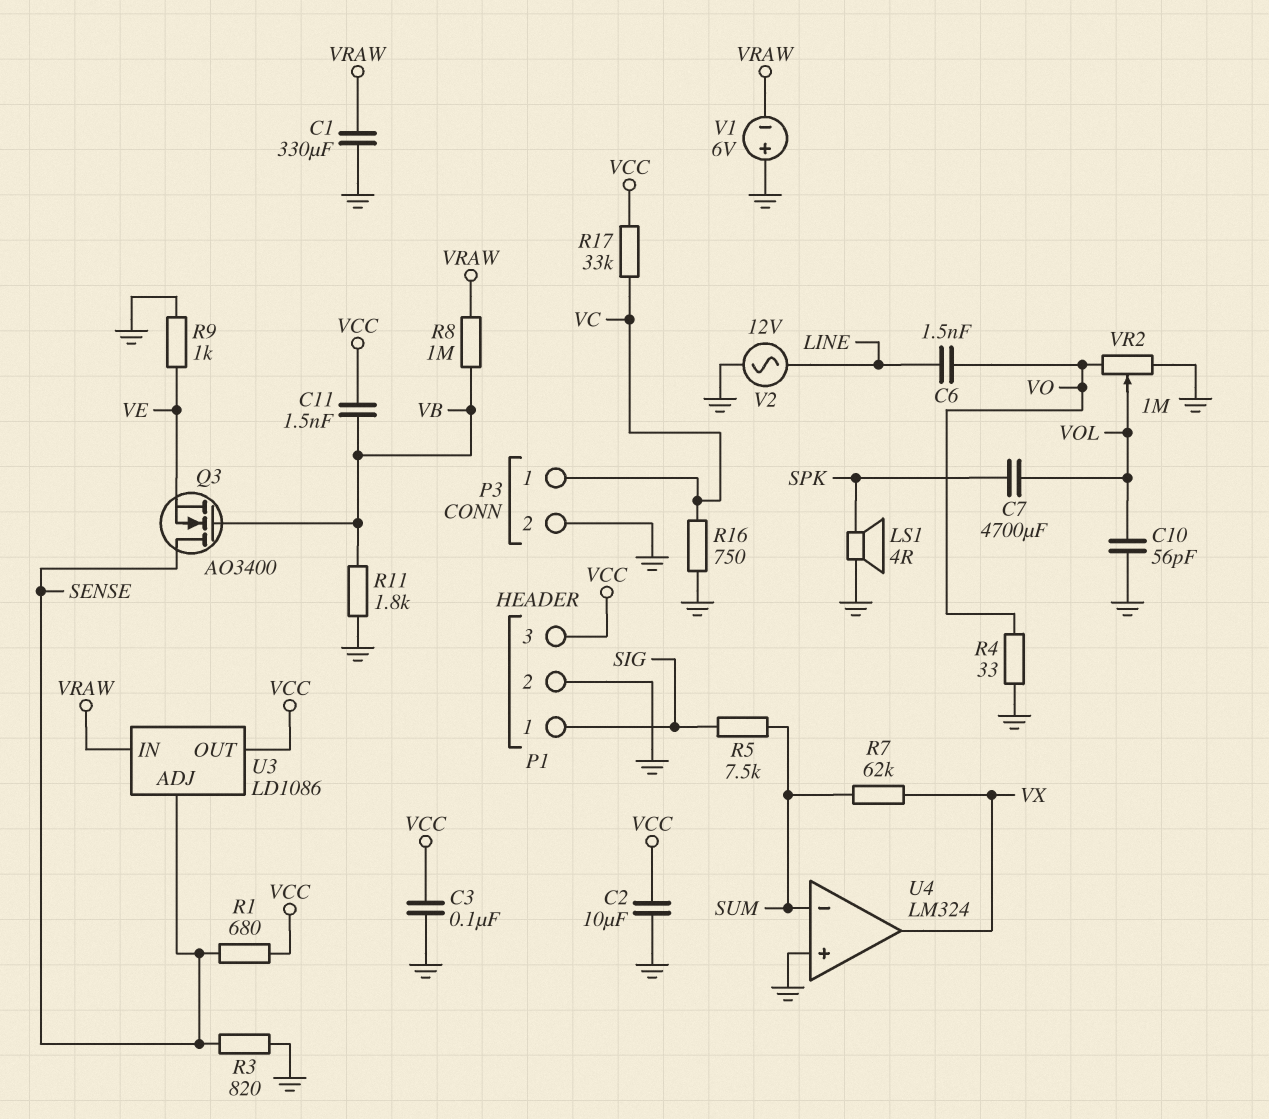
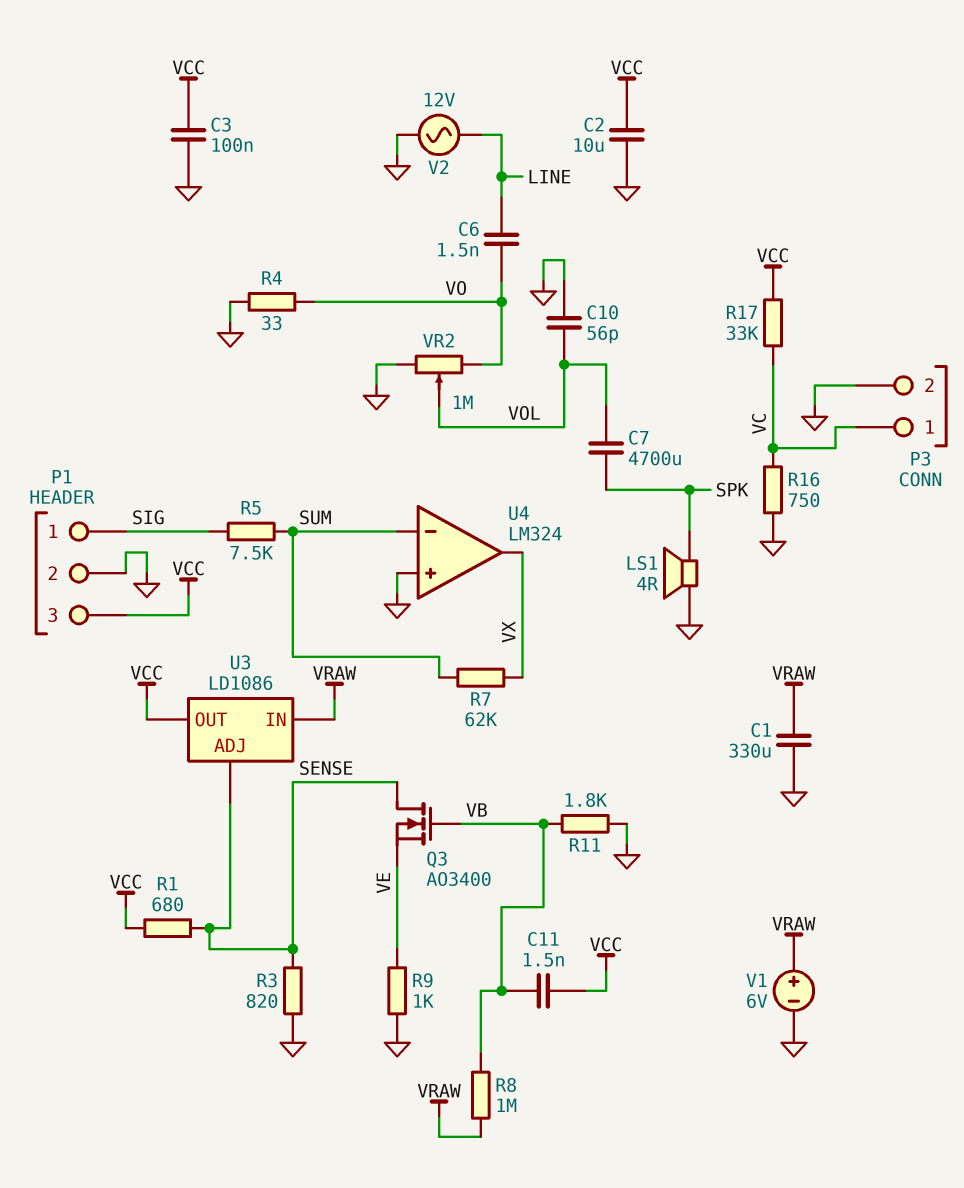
V1: 6V (plus GND, minus VRAW) -> 6V (plus VRAW, minus GND)

